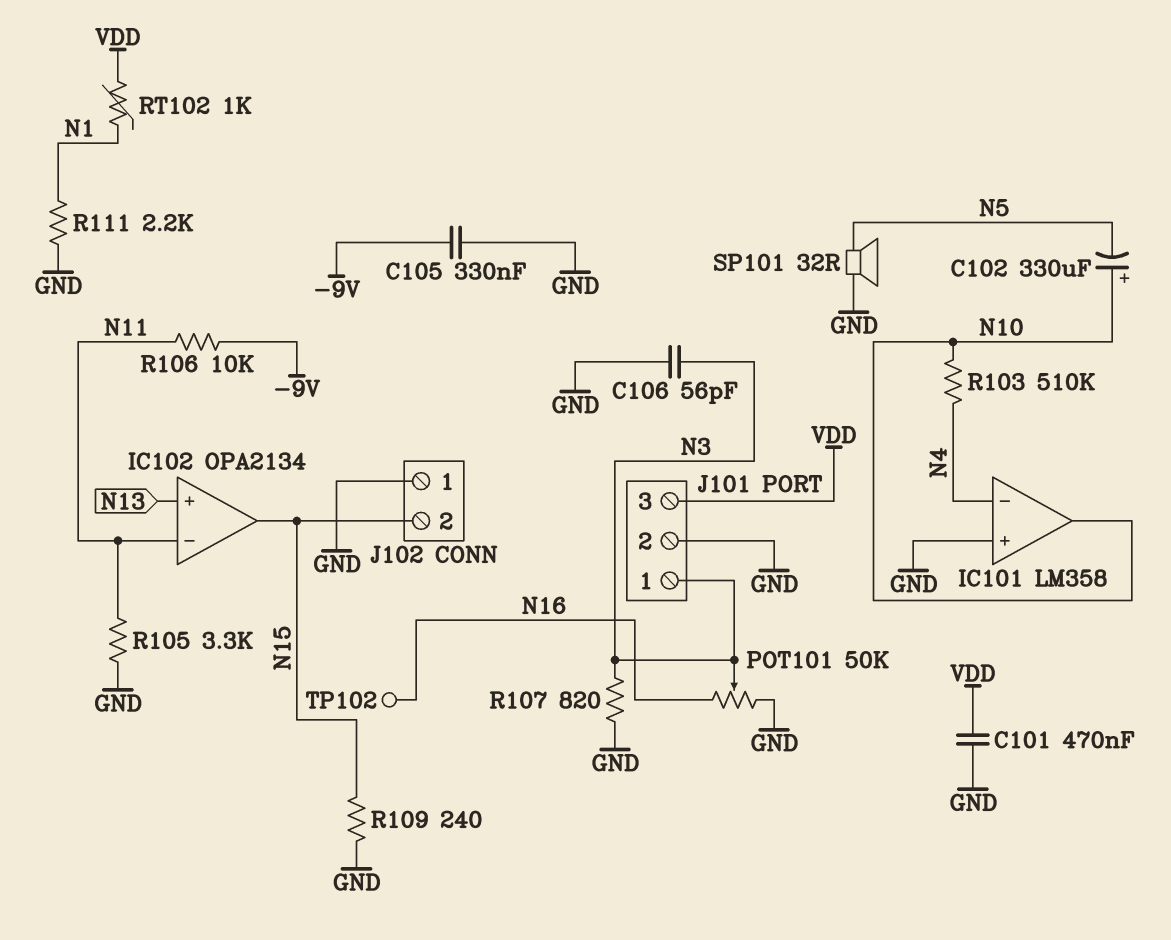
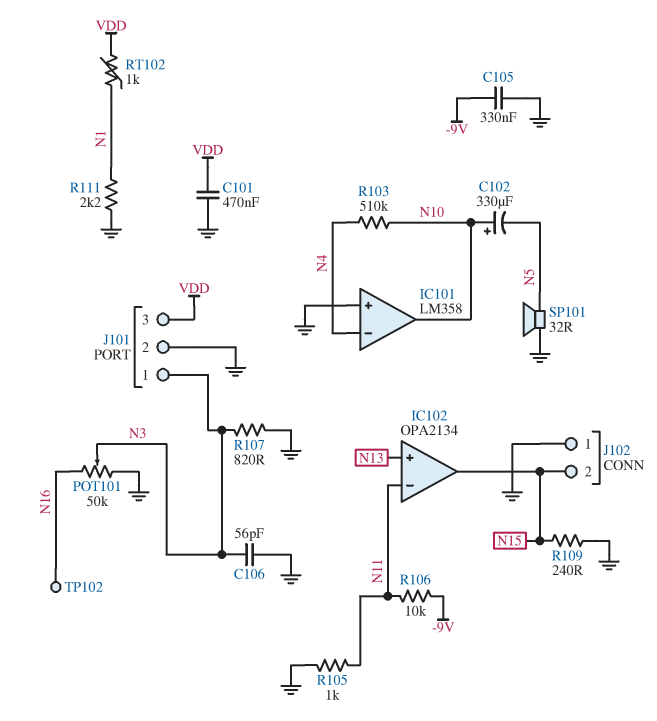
R105: 3.3k (GND, N11) -> 1k (GND, N11)

